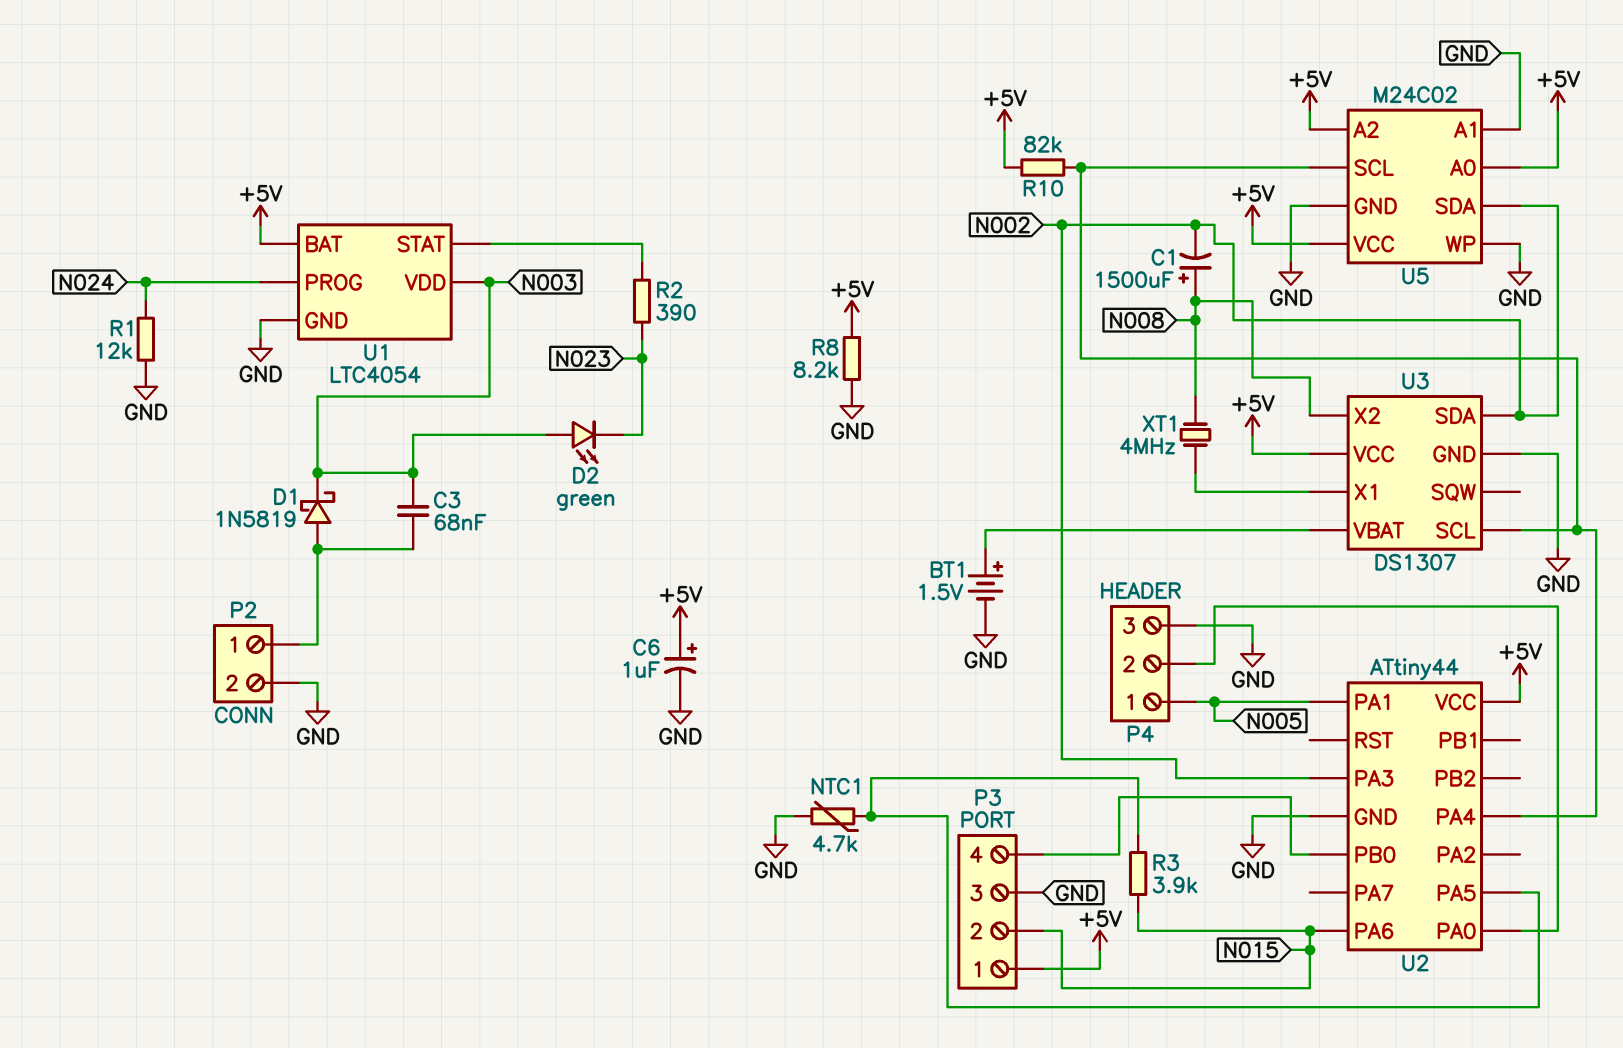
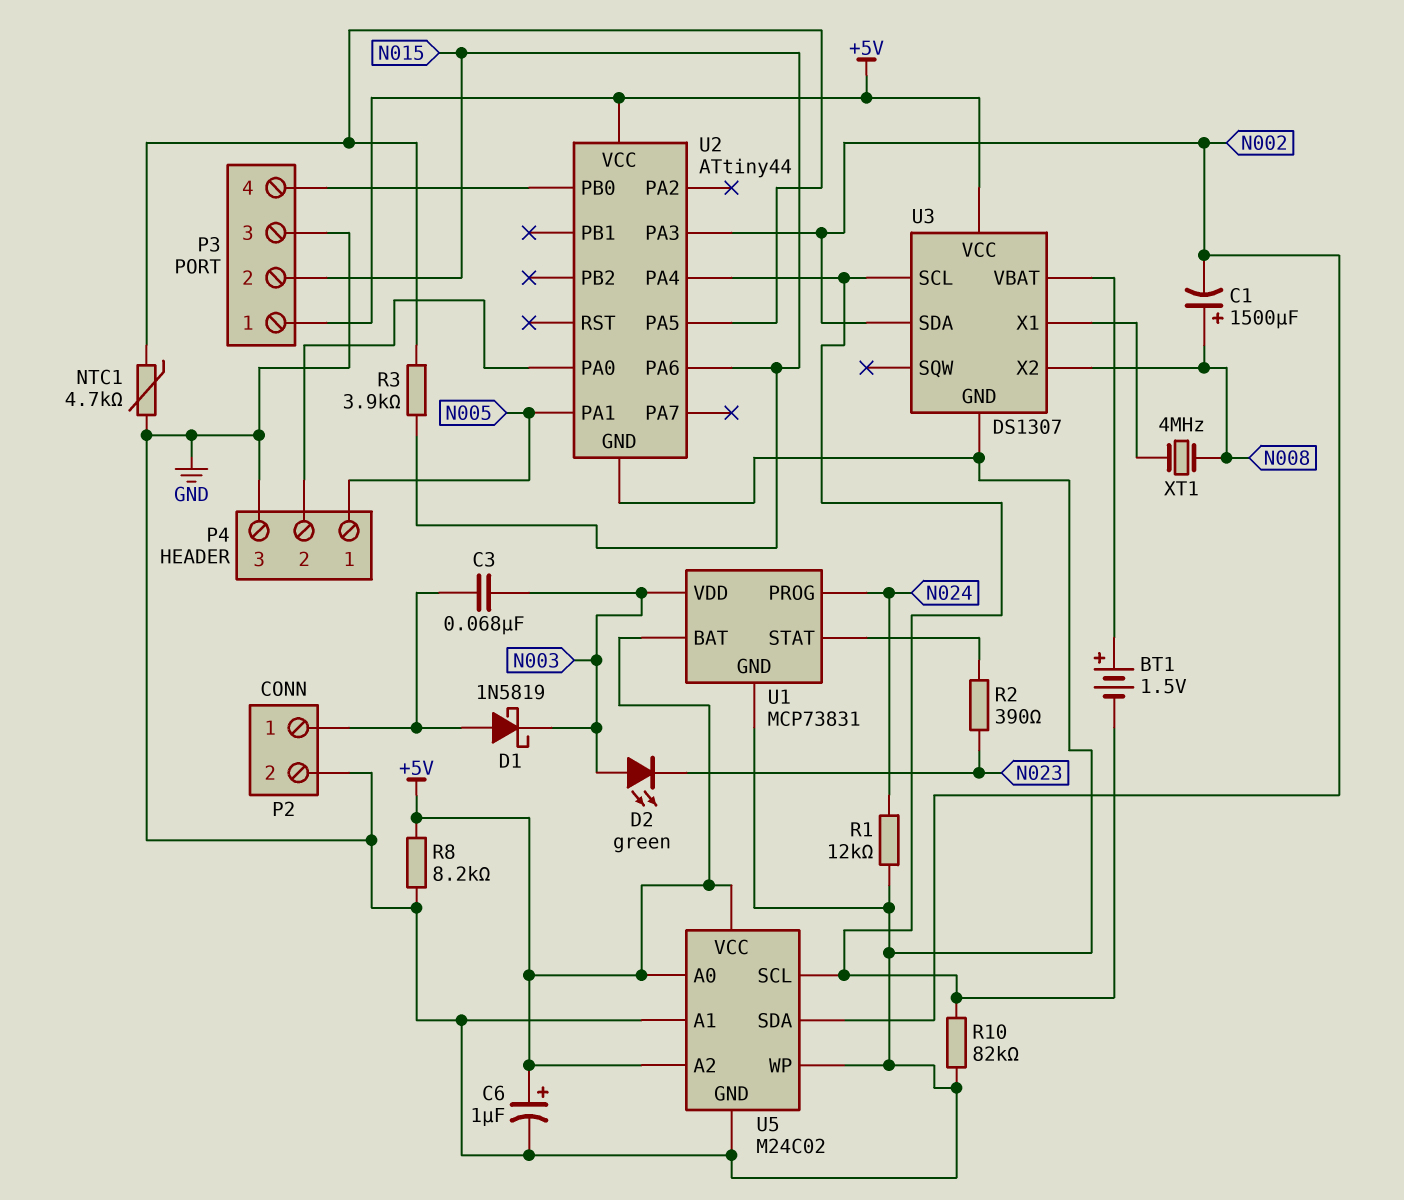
BT1: 1.5V (plus U3/VBAT, minus GND) -> 1.5V (plus U3/VBAT, minus U2/PA4)
R10: 82k (+5V, U2/PA4) -> 82k (GND, U2/PA4)
U1: LTC4054 -> MCP73831

